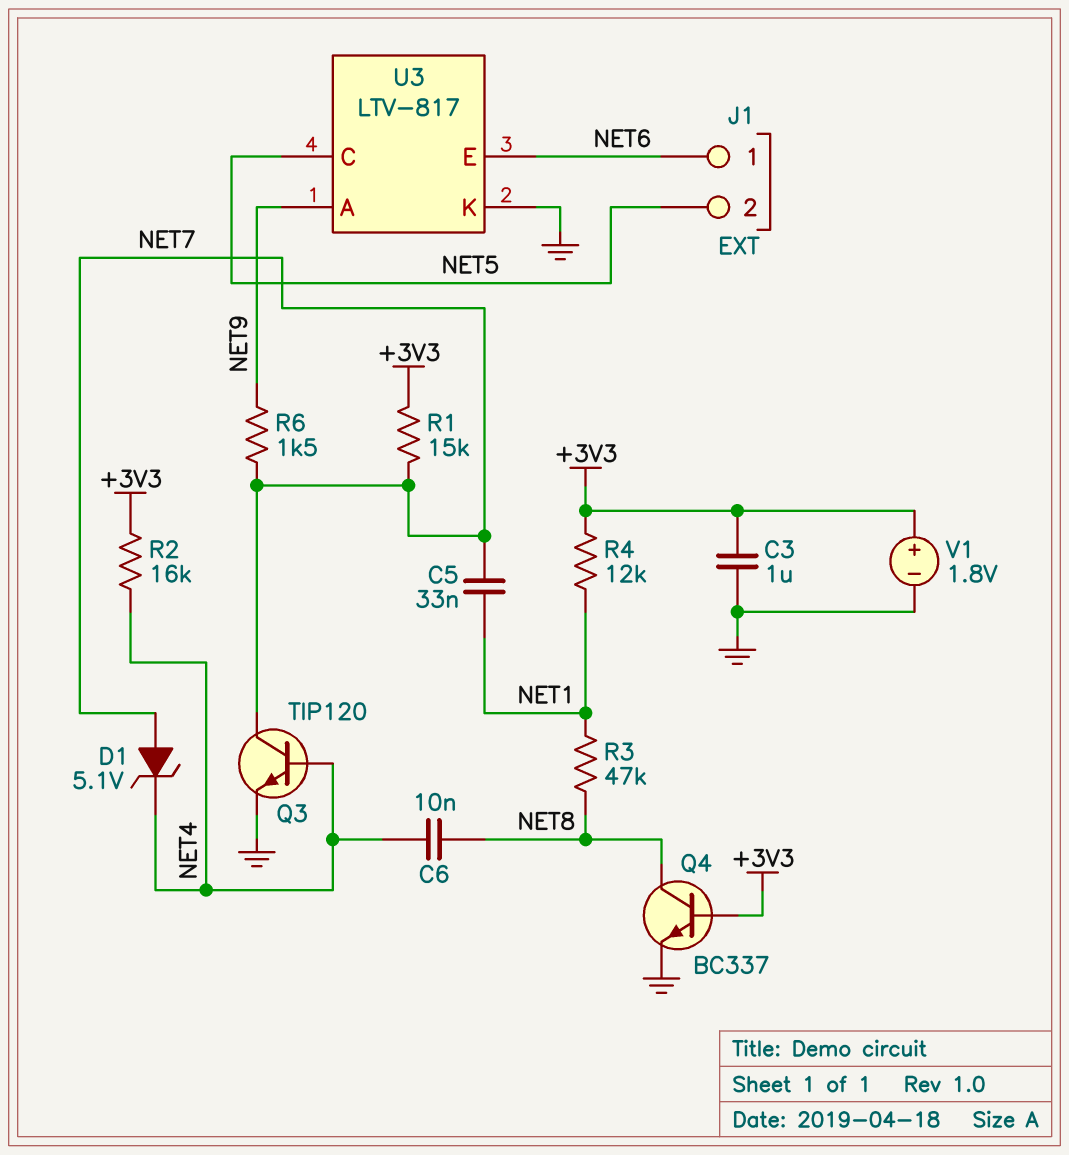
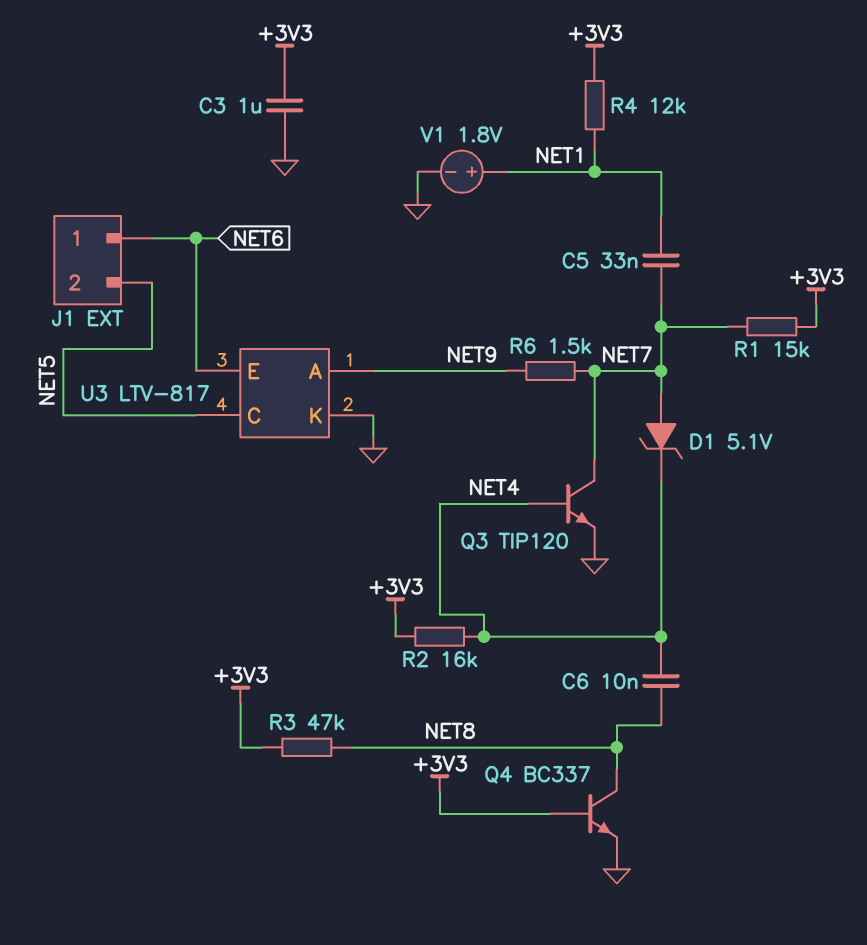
R3: 47k (NET1, NET8) -> 47k (+3V3, NET8)
V1: 1.8V (plus +3V3, minus GND) -> 1.8V (plus NET1, minus GND)

